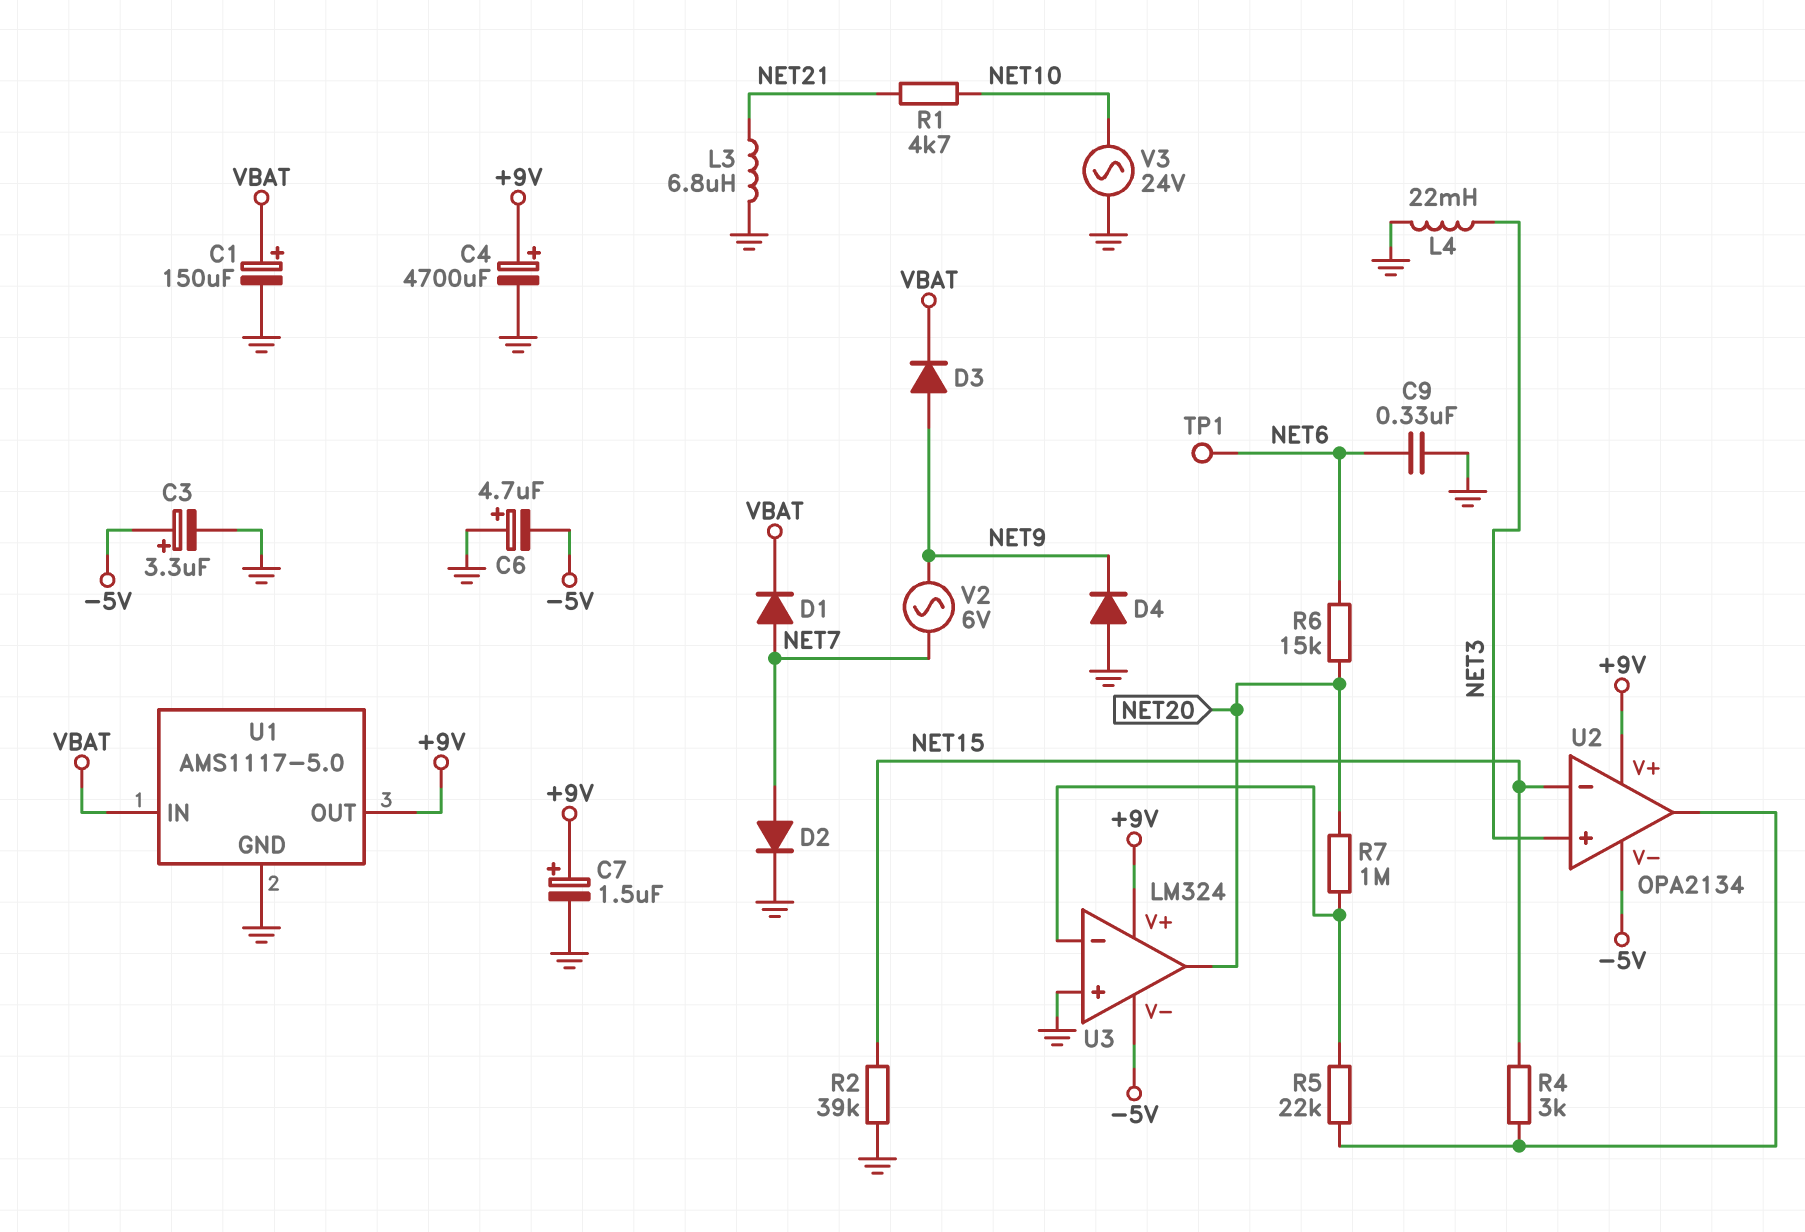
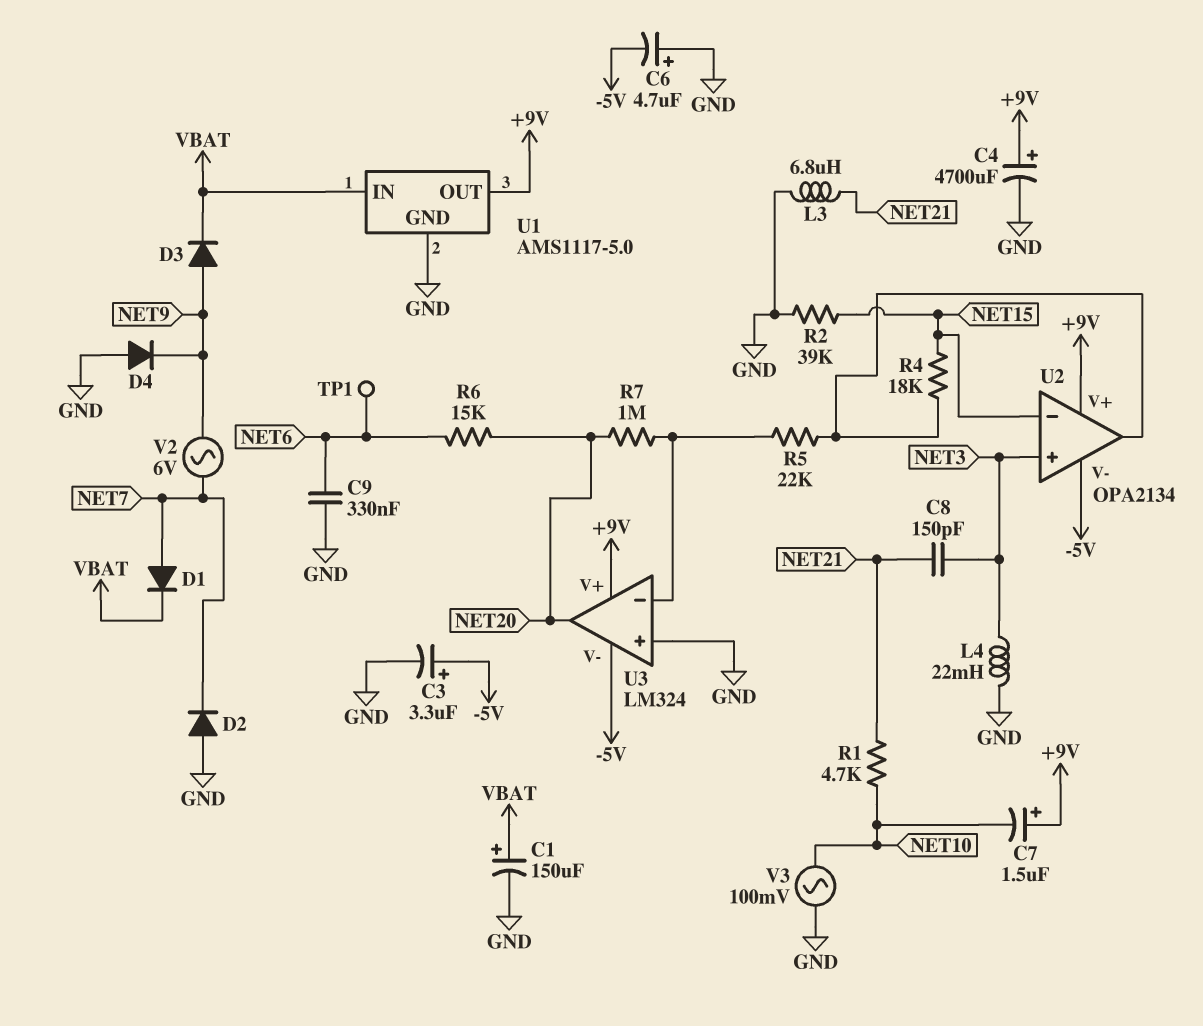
C7: 1.5uF (plus +9V, minus GND) -> 1.5uF (plus +9V, minus NET10)
C8: none -> 150pF (NET3, NET21)
D2: diode (A NET7, K GND) -> diode (A GND, K NET7)
R4: 3k (NET15, U2/out) -> 18k (NET15, U2/out)
V3: AC 24V (GND, NET10) -> AC 100mV (GND, NET10)

